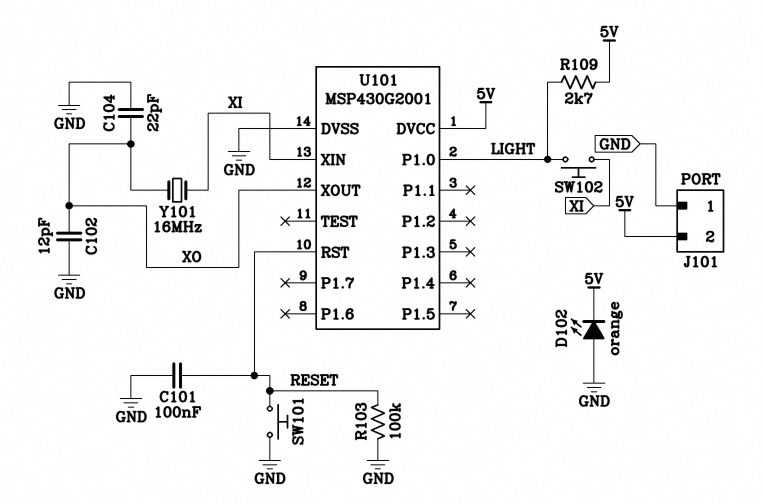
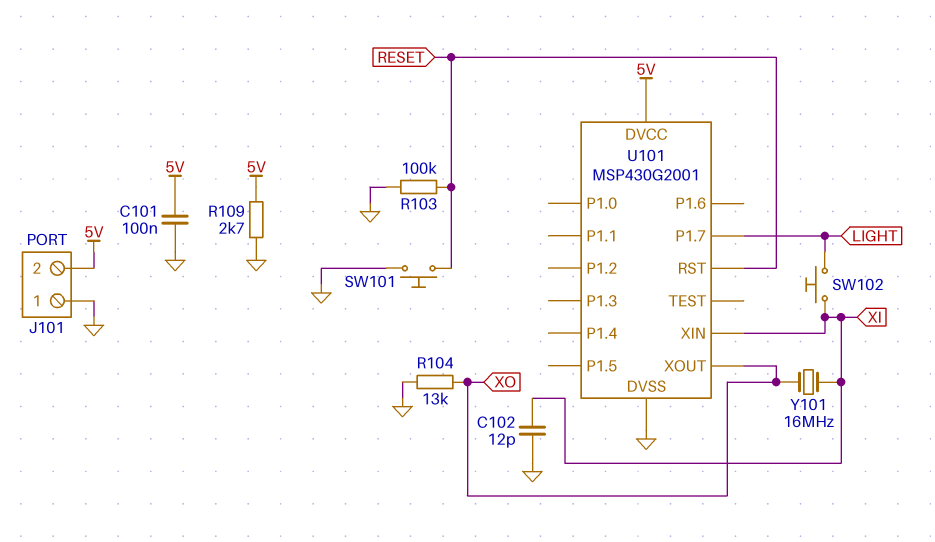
C101: 100nF (GND, RESET) -> 100nF (5V, GND)
C102: 12pF (GND, XO) -> 12pF (GND, XI)
C104: 22pF (GND, XO) -> none
D102: LED orange (A GND, K 5V) -> none
R104: none -> 13k (GND, XO)
R109: 2.7k (5V, LIGHT) -> 2.7k (5V, GND)
U101 pin P1.0: LIGHT -> none
U101 pin P1.7: none -> LIGHT

